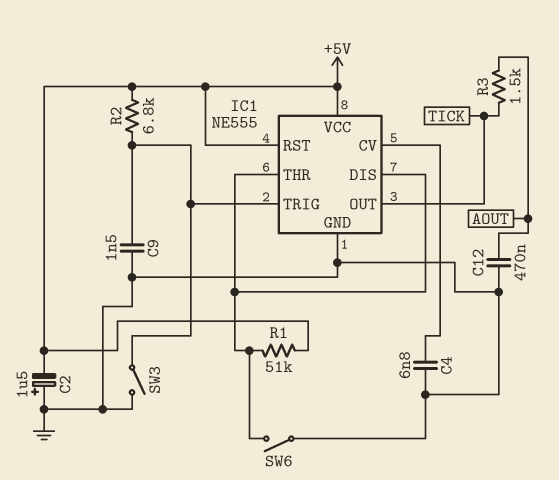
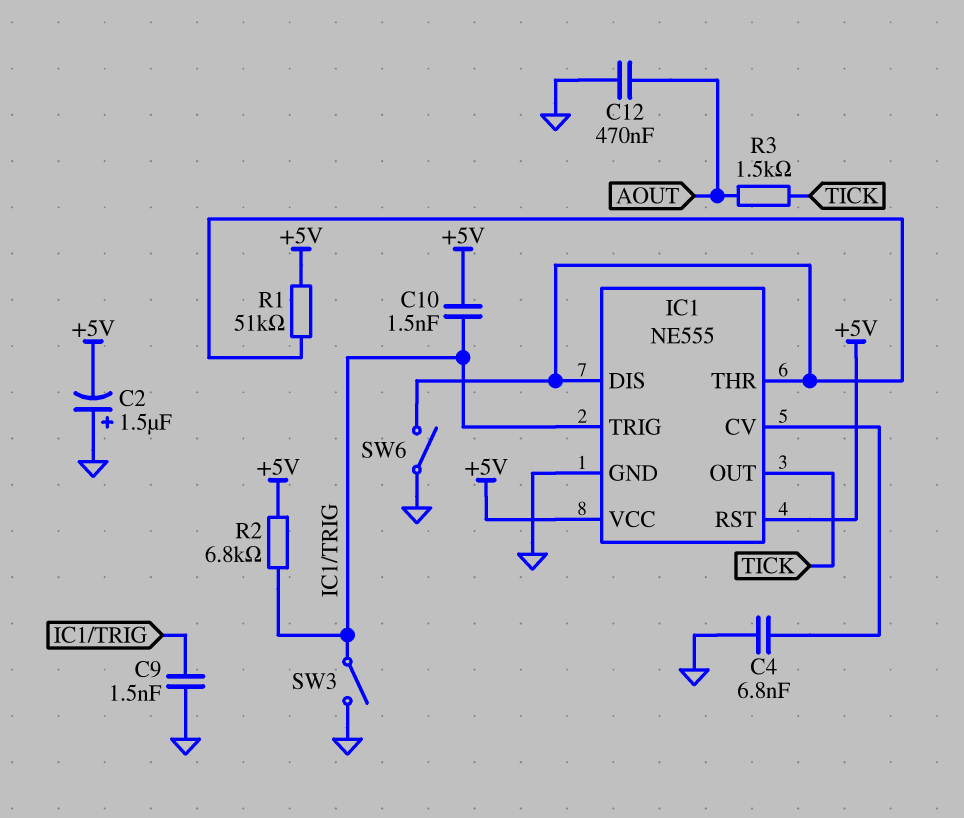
C10: none -> 1.5nF (+5V, IC1/TRIG)

